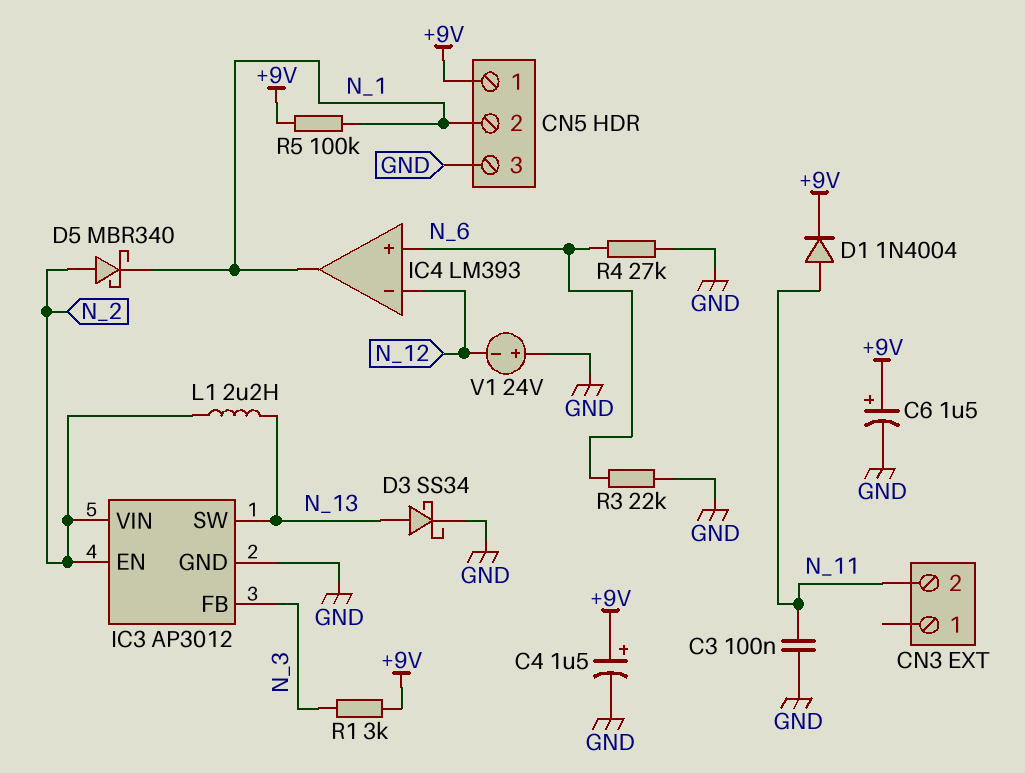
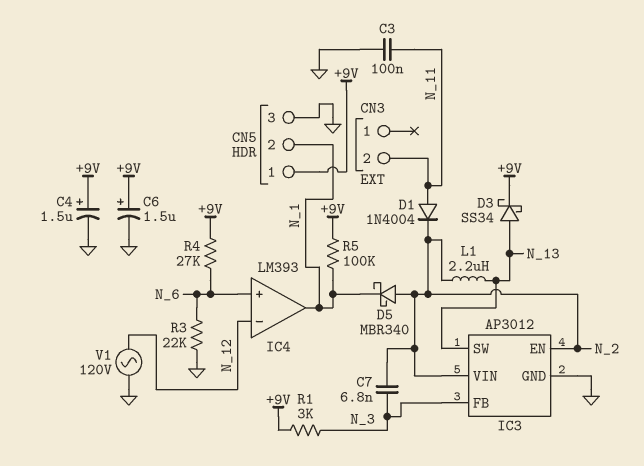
C7: none -> 6.8nF (N_2, N_3)
D1: diode 1N4004 (A N_11, K +9V) -> diode 1N4004 (A N_11, K N_2)
D3: schottky SS34 (A N_13, K GND) -> schottky SS34 (A N_13, K +9V)
R4: 27k (GND, N_6) -> 27k (+9V, N_6)
V1: 24V (plus GND, minus N_12) -> AC 120V (GND, N_12)

